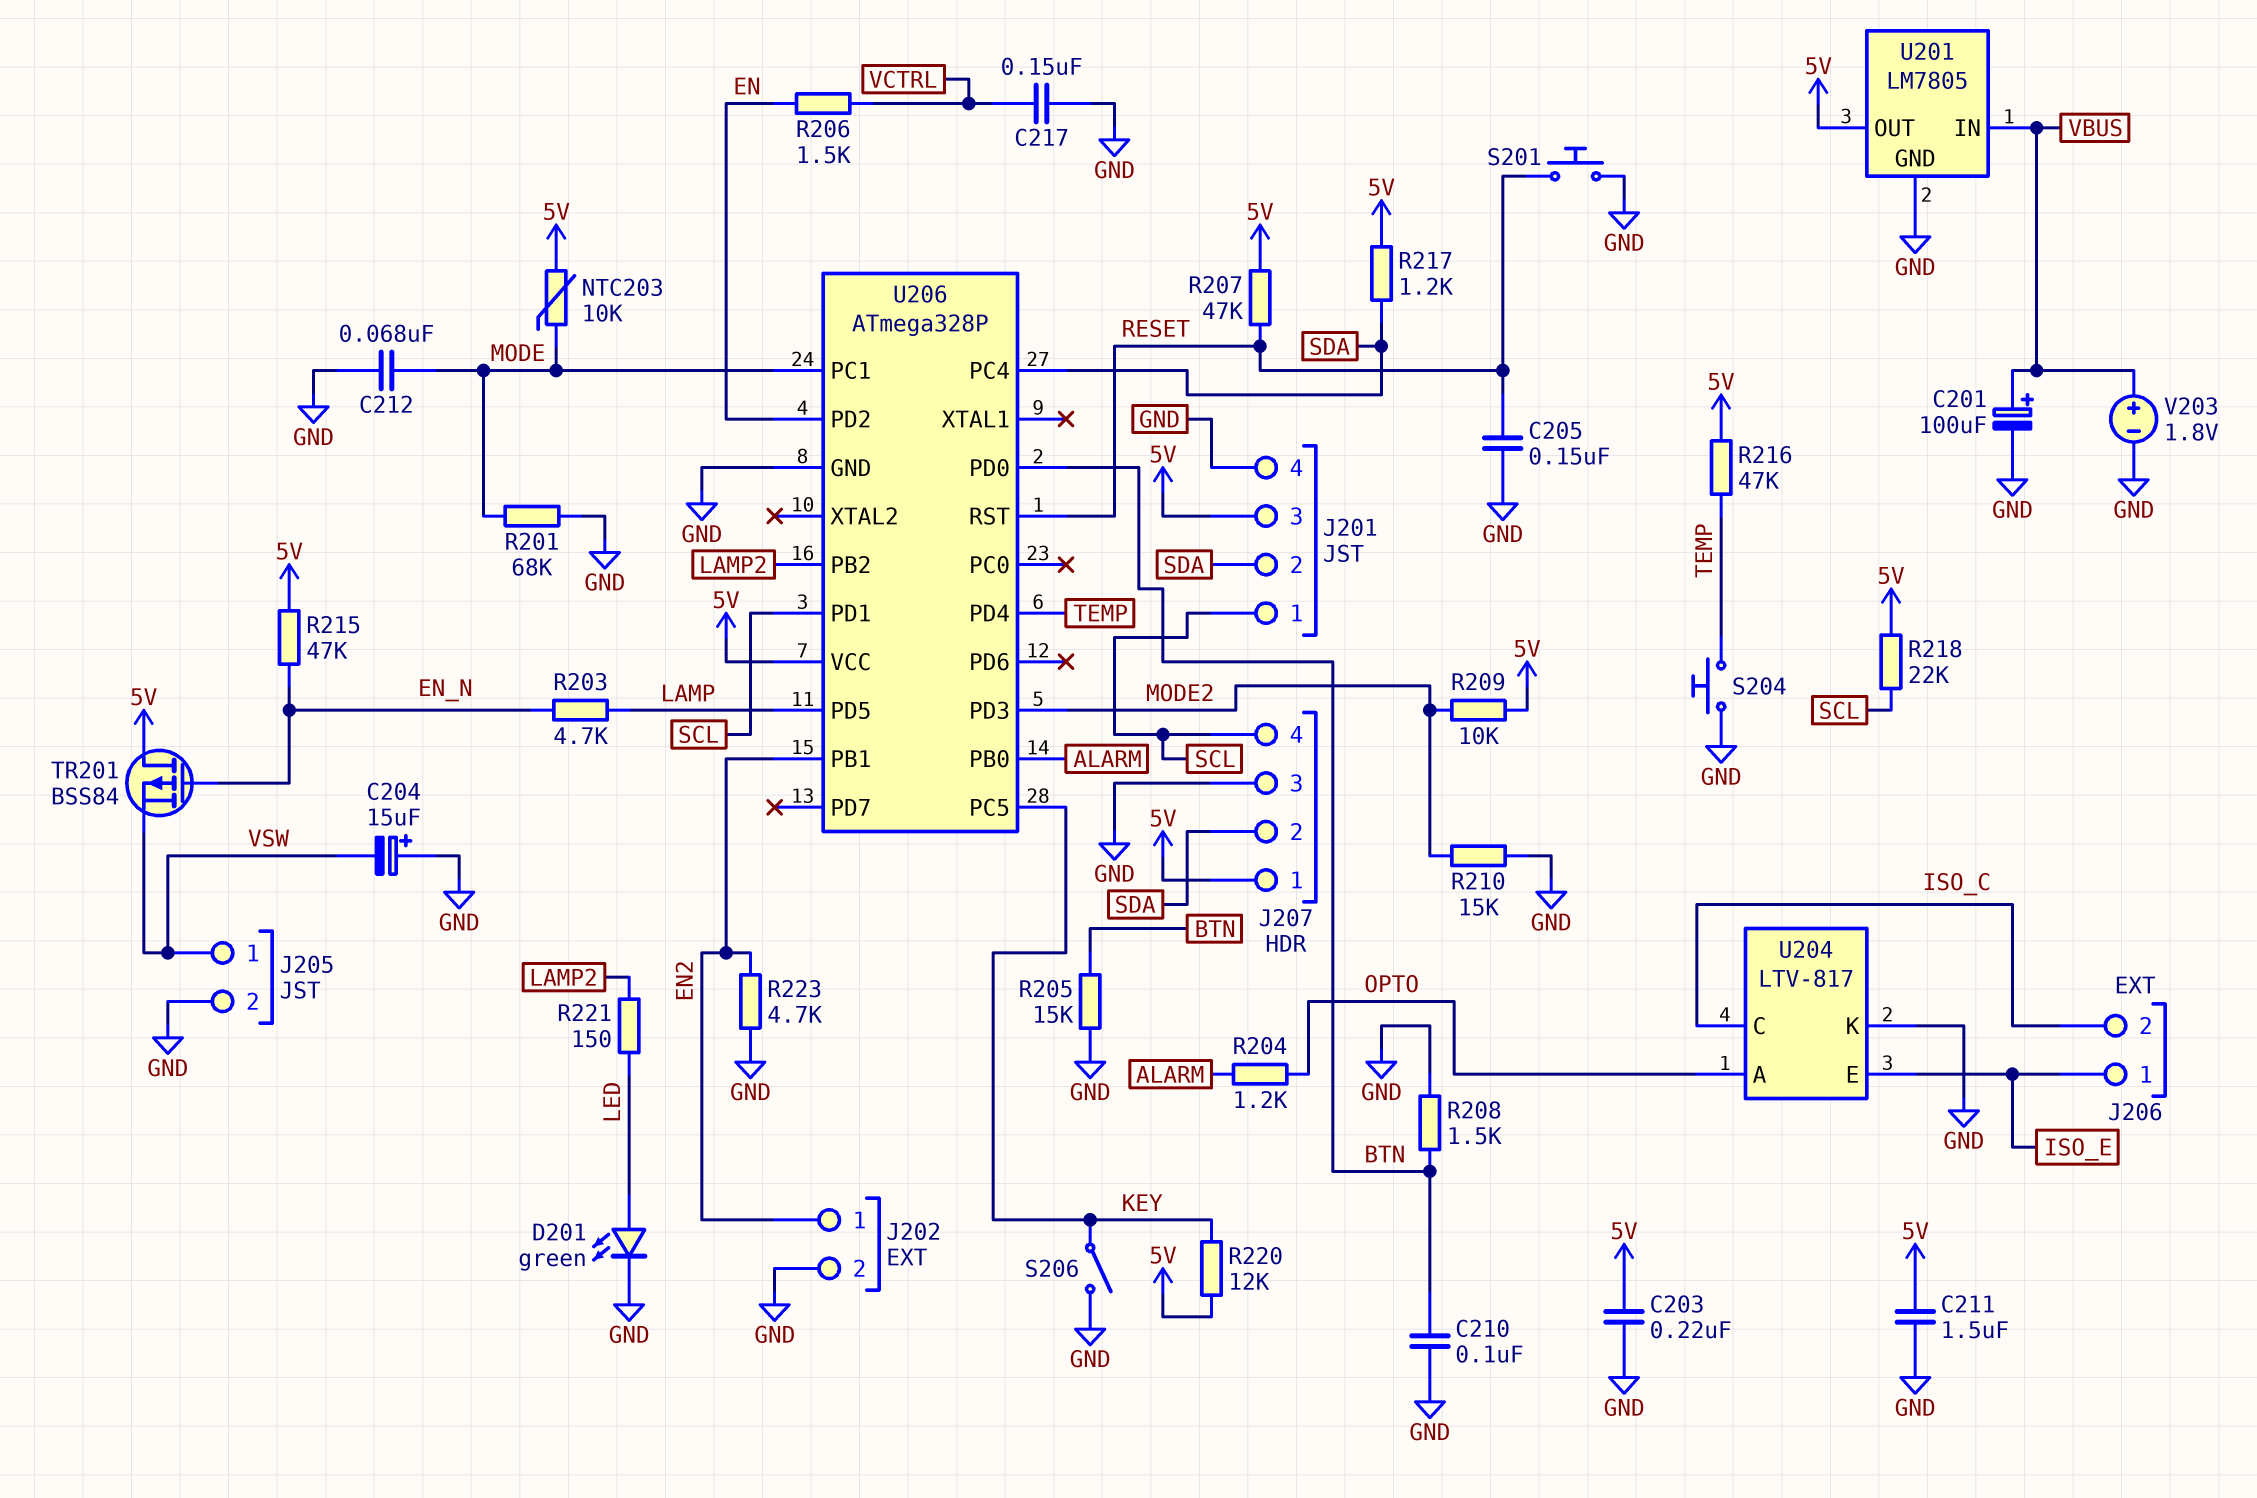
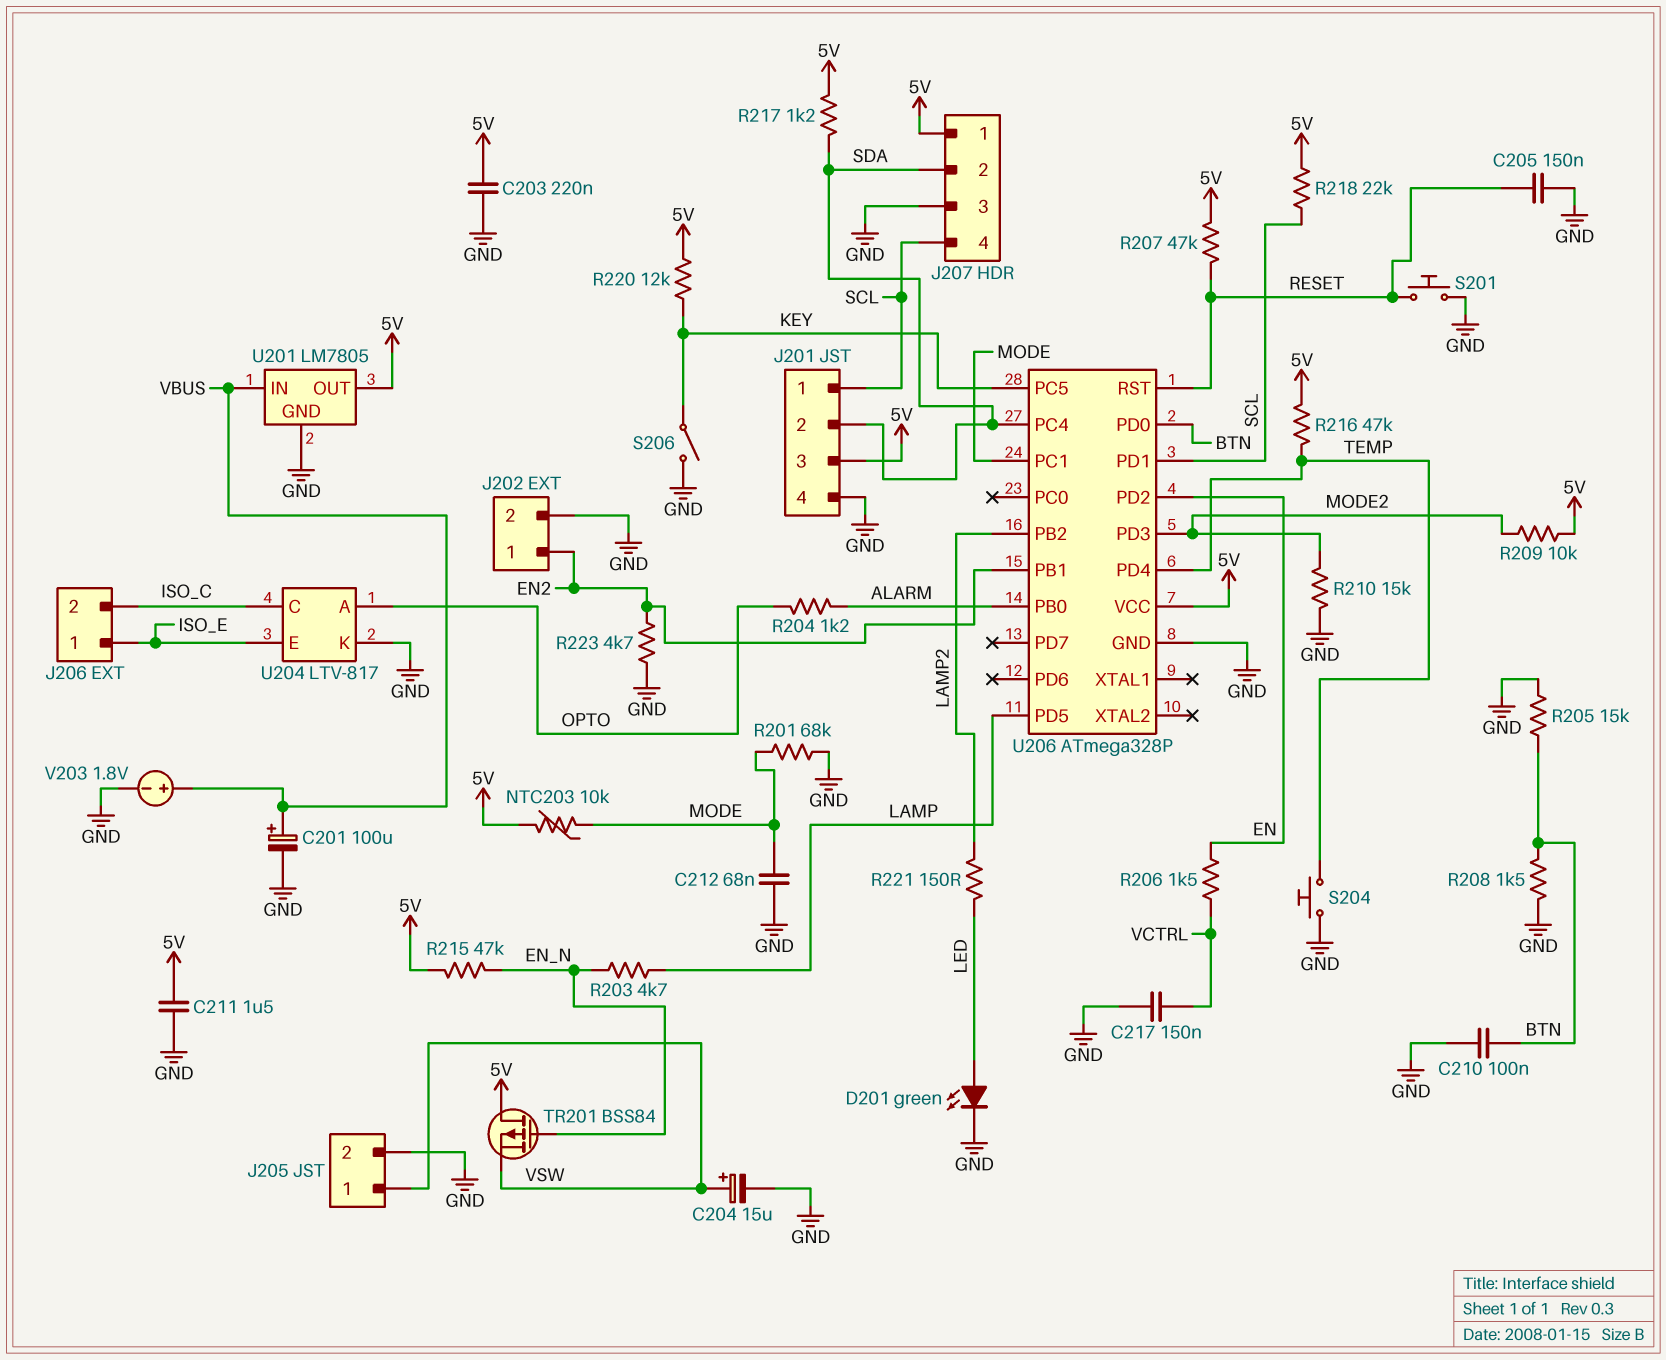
C204: 15uF (plus GND, minus VSW) -> 15uF (plus VSW, minus GND)

